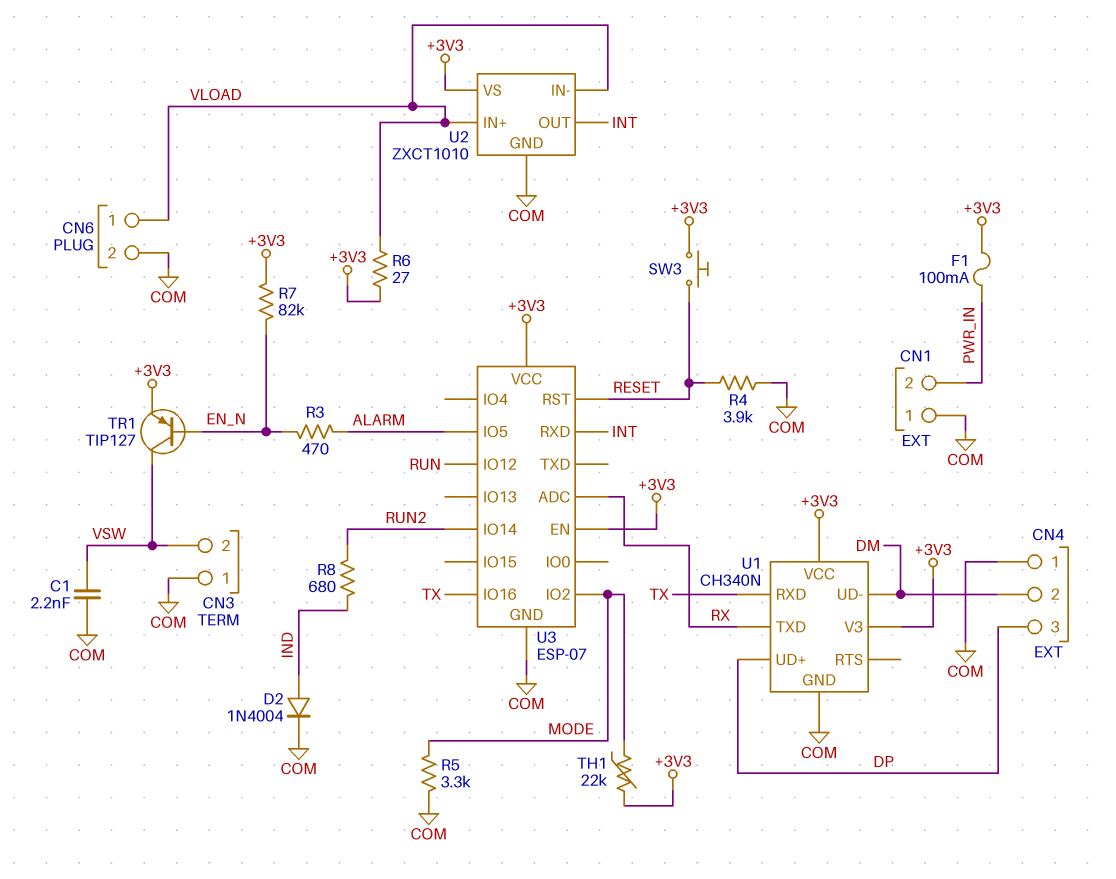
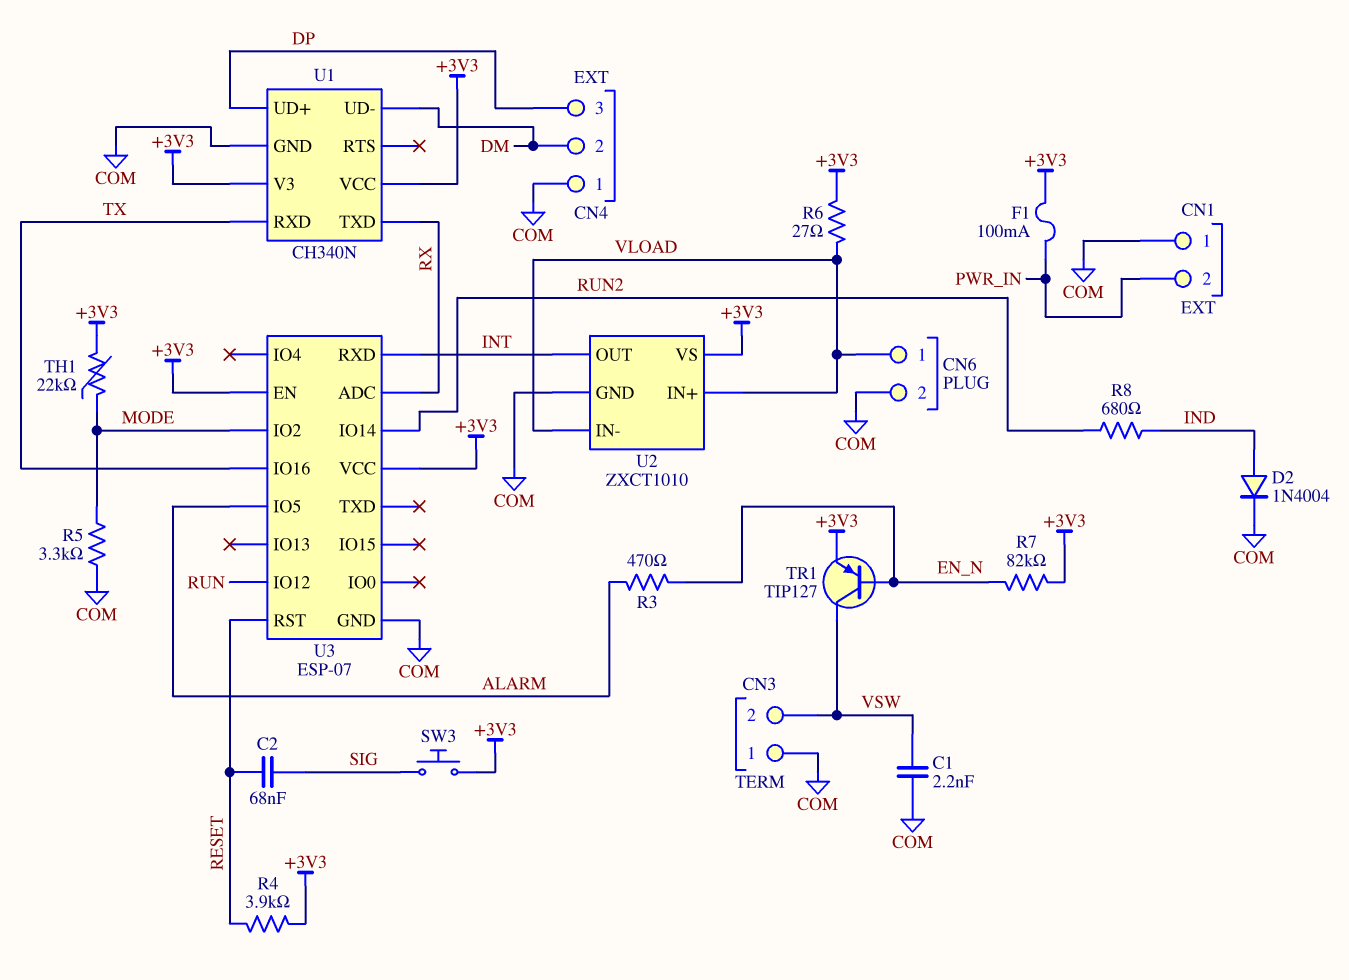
C2: none -> 68nF (RESET, SIG)
R4: 3.9k (COM, RESET) -> 3.9k (+3V3, RESET)
SW3: button (+3V3, RESET) -> button (+3V3, SIG)

